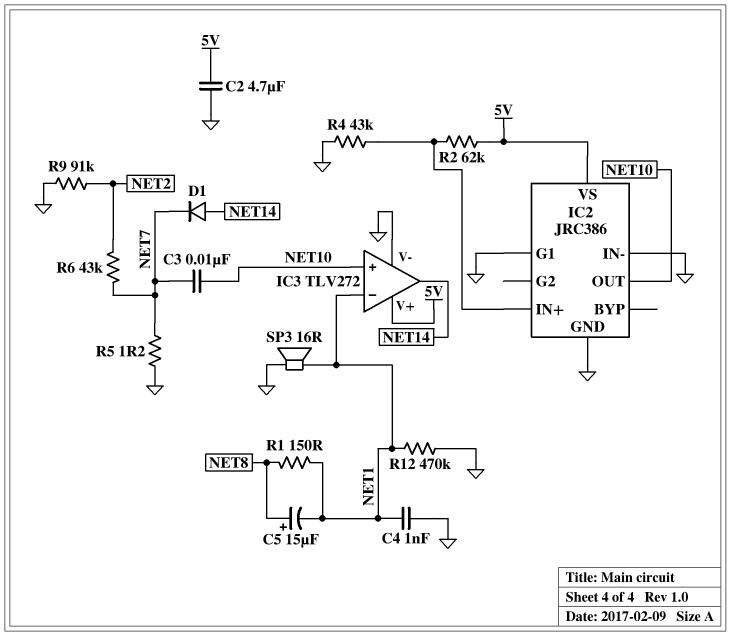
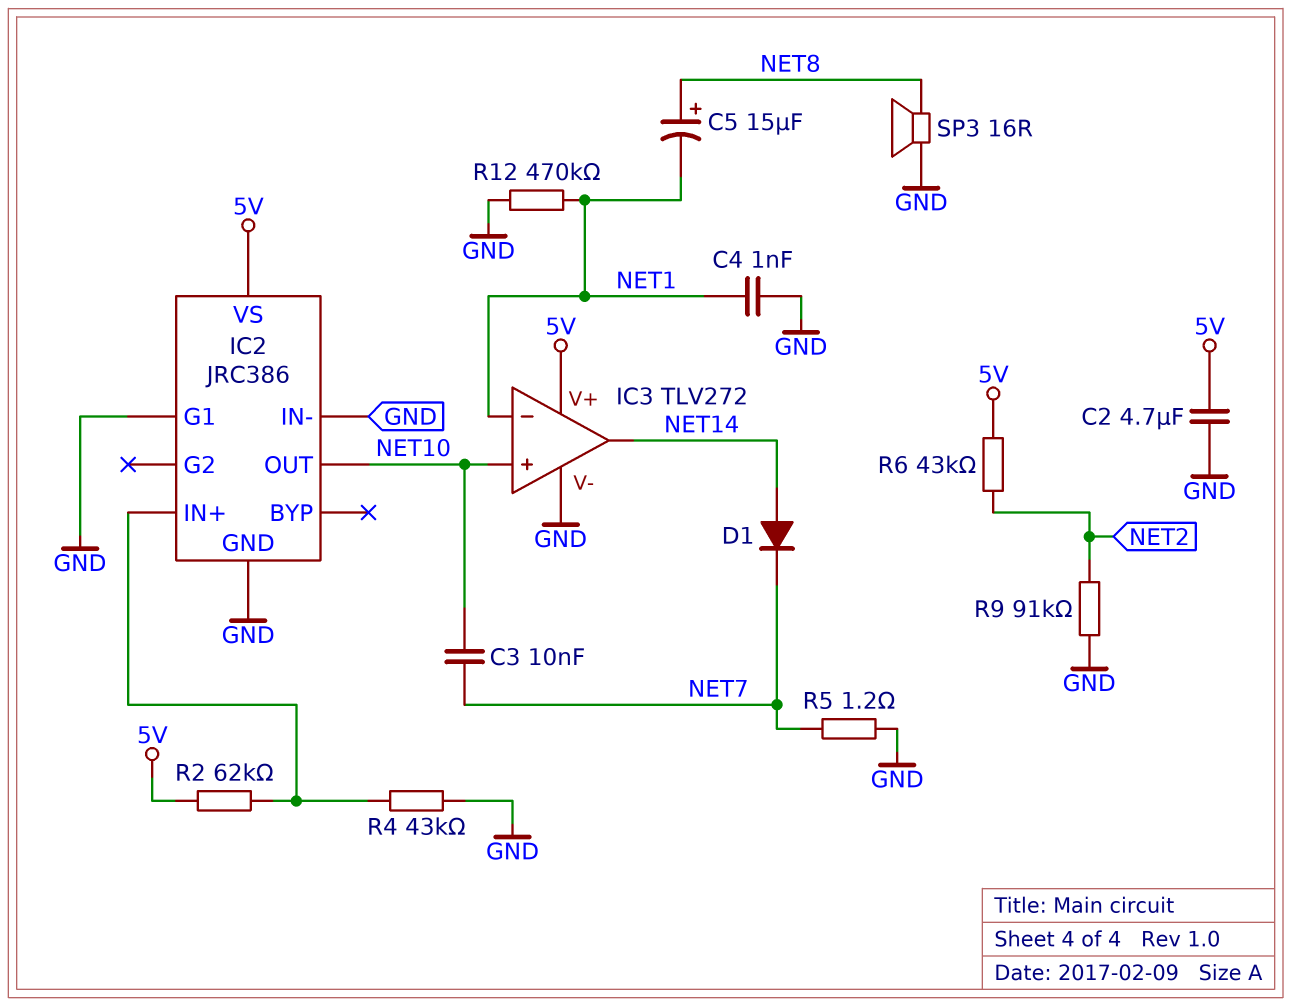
R1: 150 (NET1, NET8) -> none
R6: 43k (NET2, NET7) -> 43k (5V, NET2)
SP3: speaker 16R (GND, NET1) -> speaker 16R (GND, NET8)

